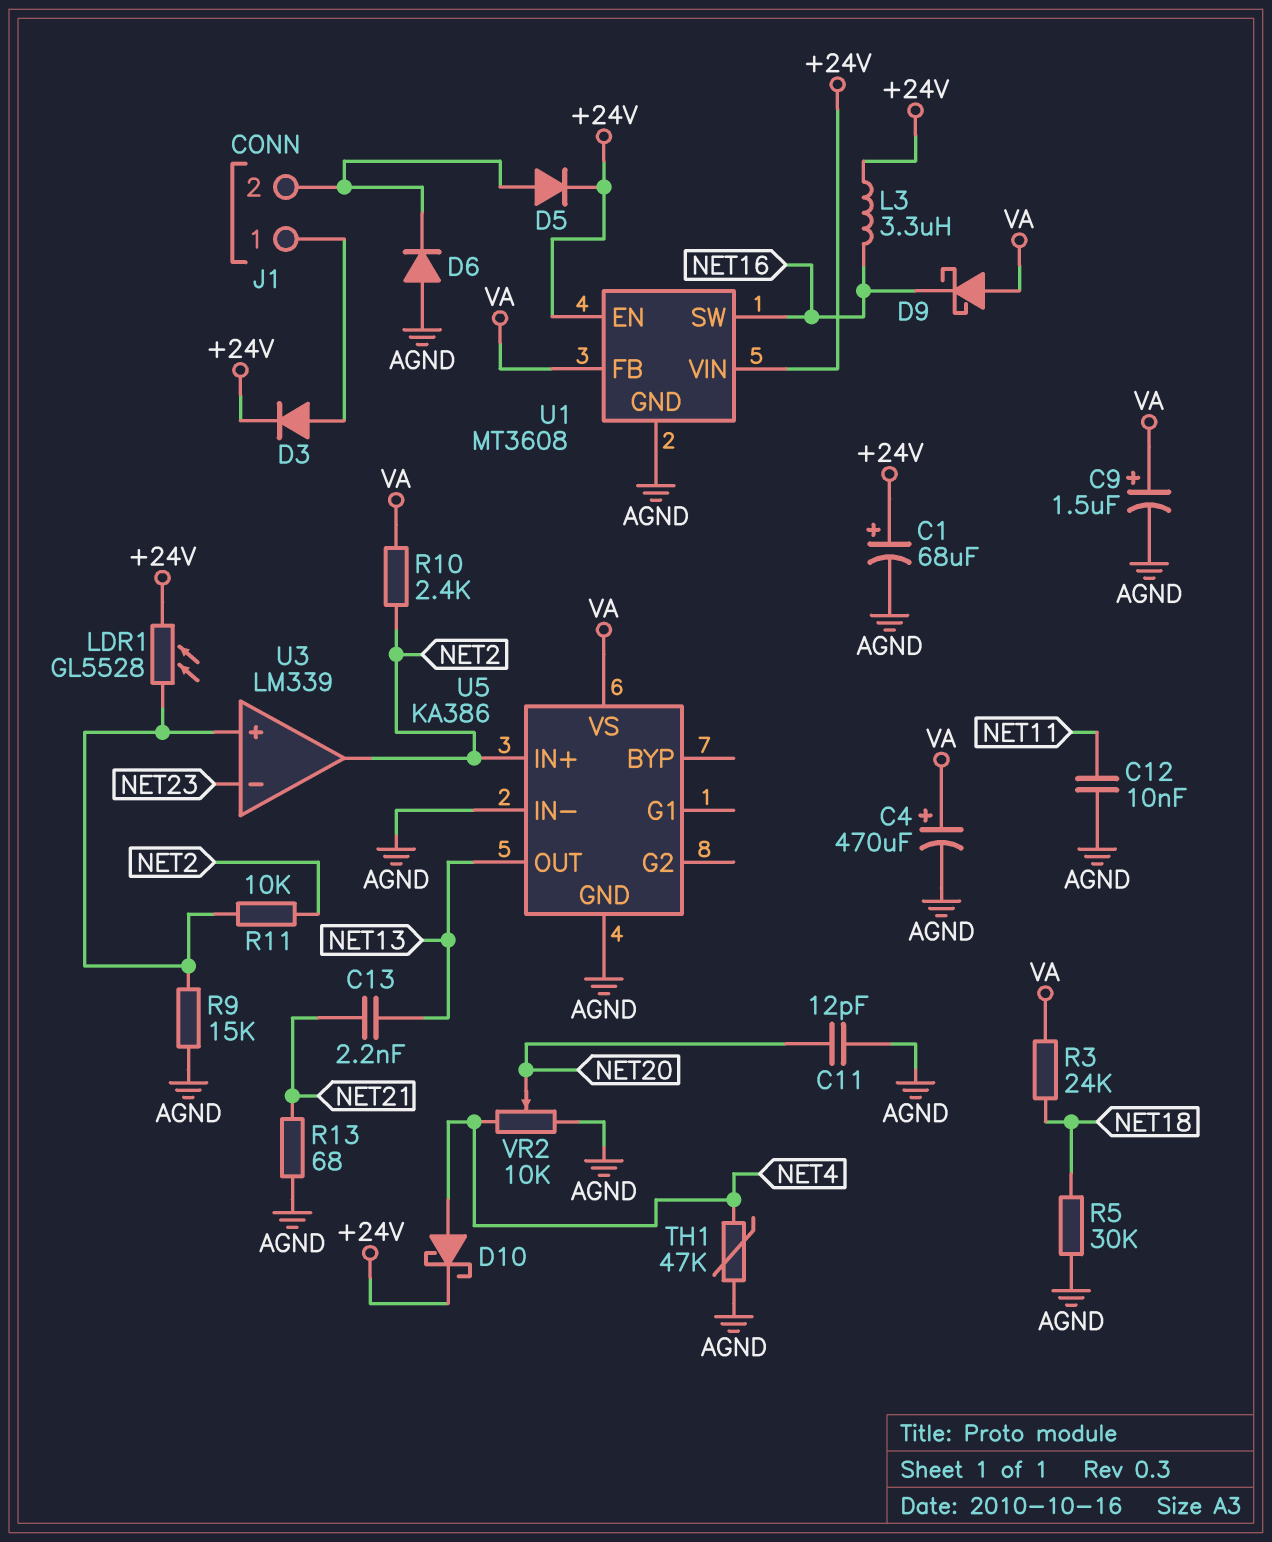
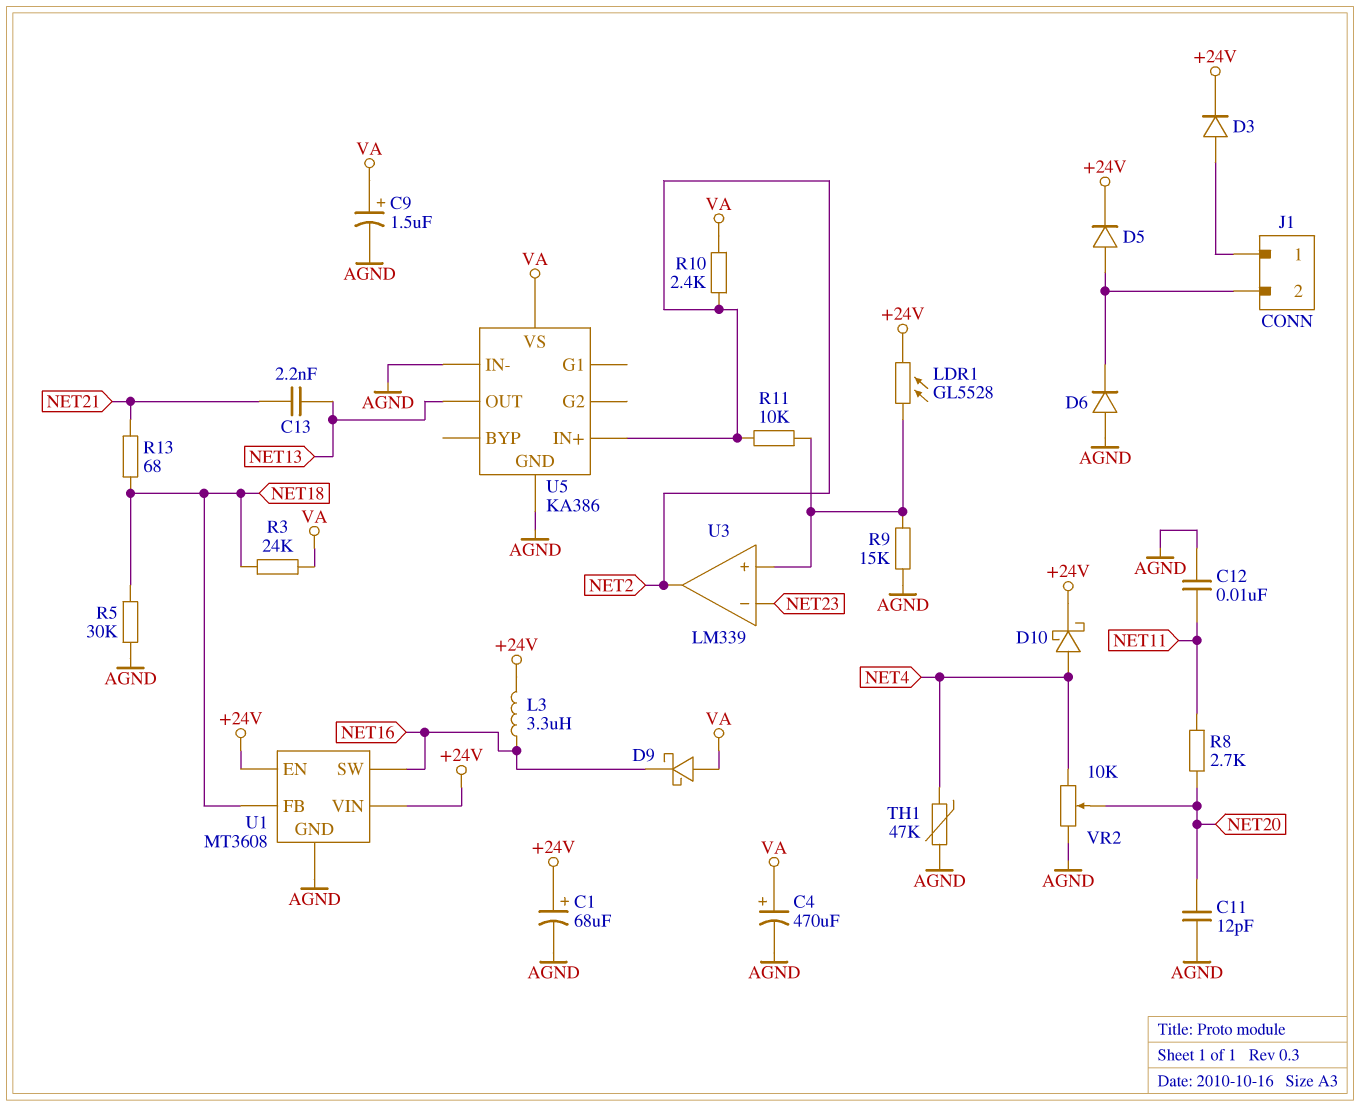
R8: none -> 2.7k (NET11, NET20)
R13: 68 (AGND, NET21) -> 68 (NET18, NET21)
U1 pin FB: VA -> NET18

